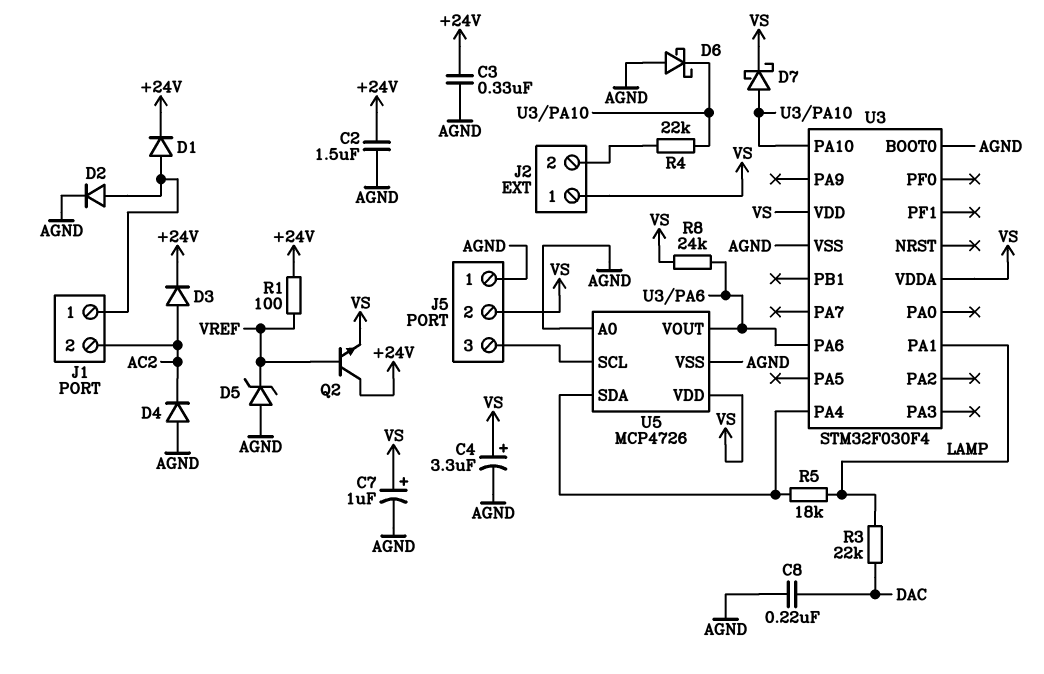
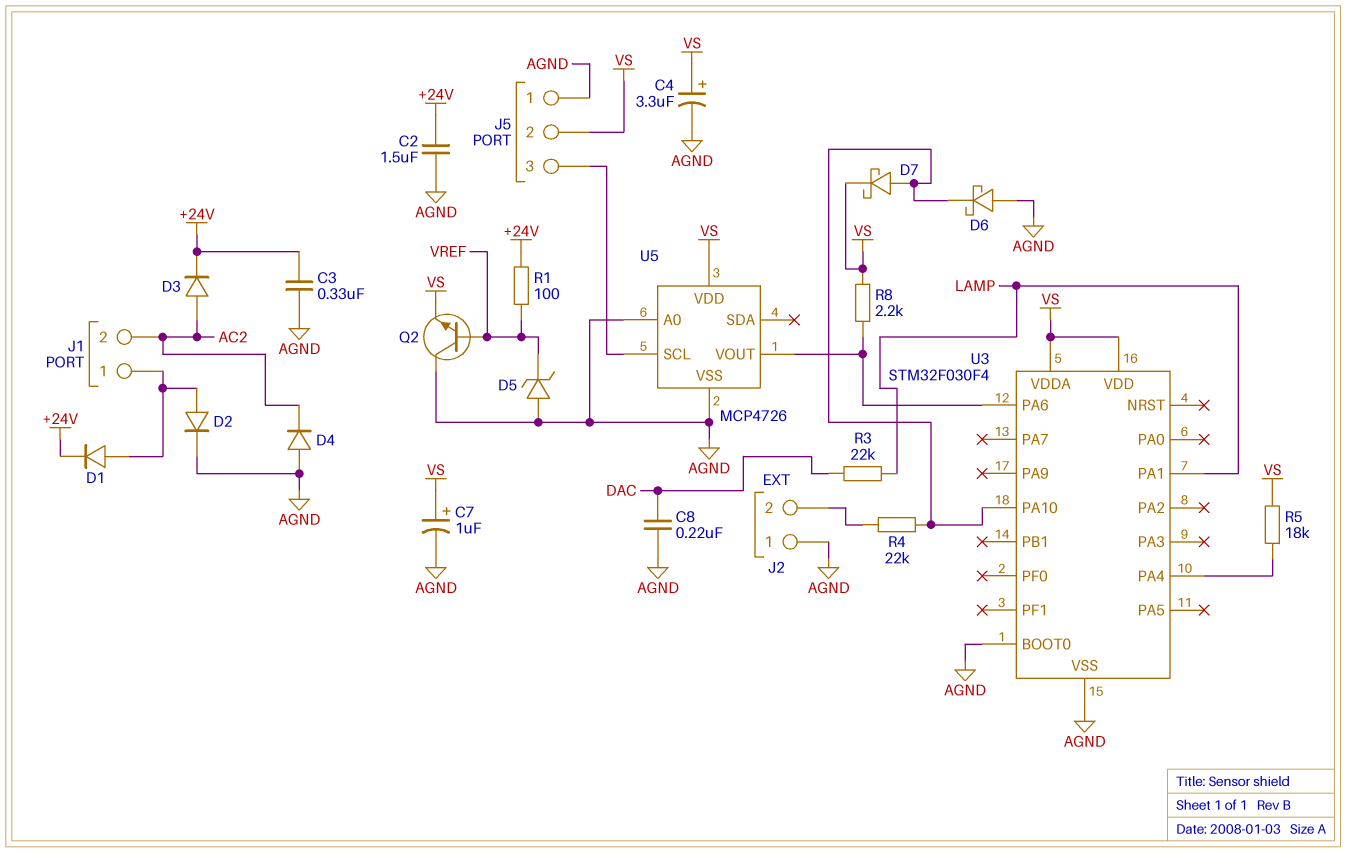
J2 pin 1: VS -> AGND
Q2: NPN (B VREF, C +24V, E VS) -> NPN (B VREF, C AGND, E VS)
R5: 18k (LAMP, U3/PA4) -> 18k (U3/PA4, VS)
R8: 24k (U3/PA6, VS) -> 2.2k (U3/PA6, VS)
U5 pin SDA: U3/PA4 -> none

